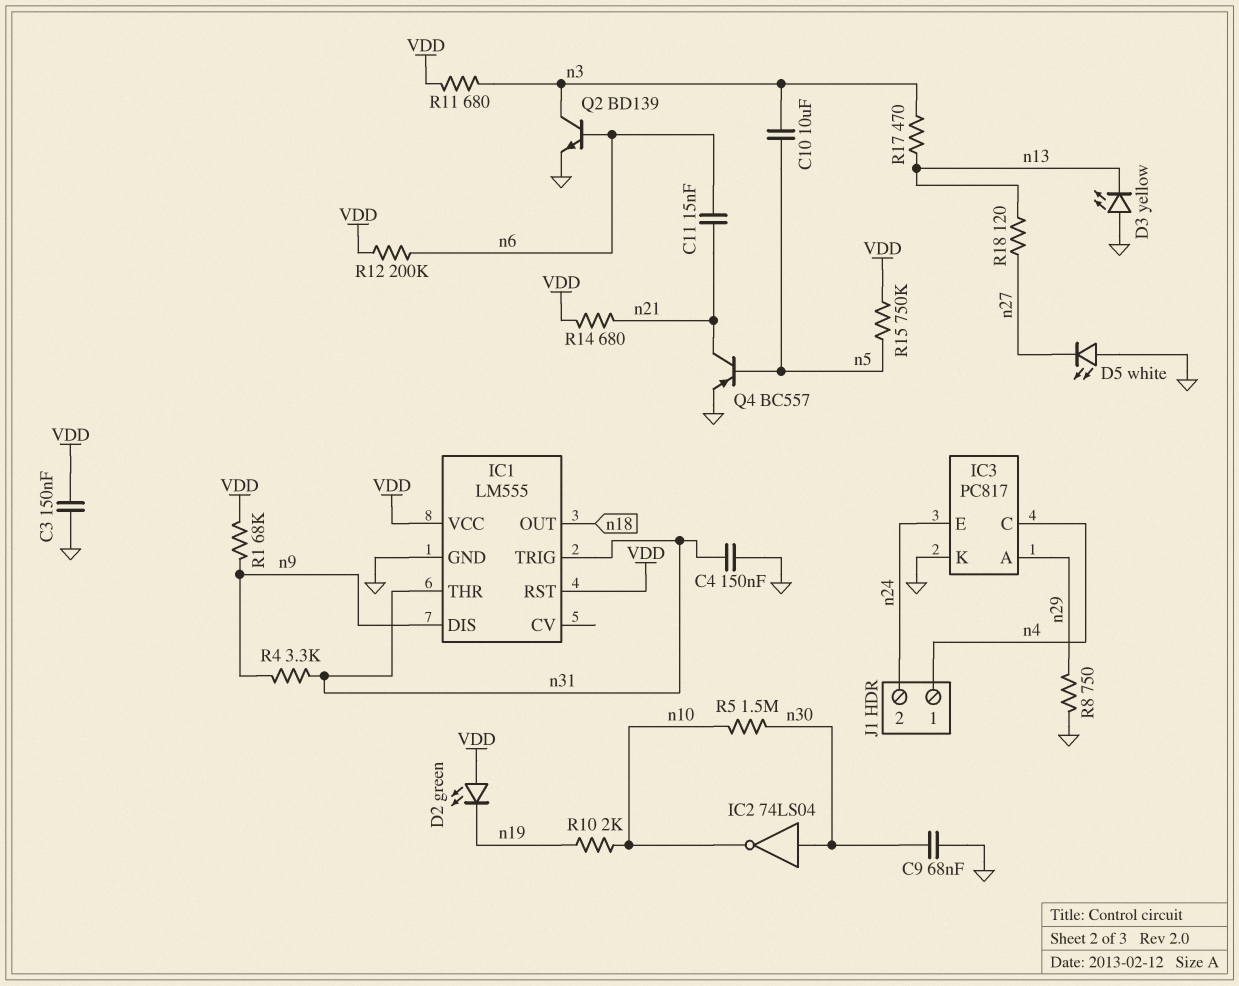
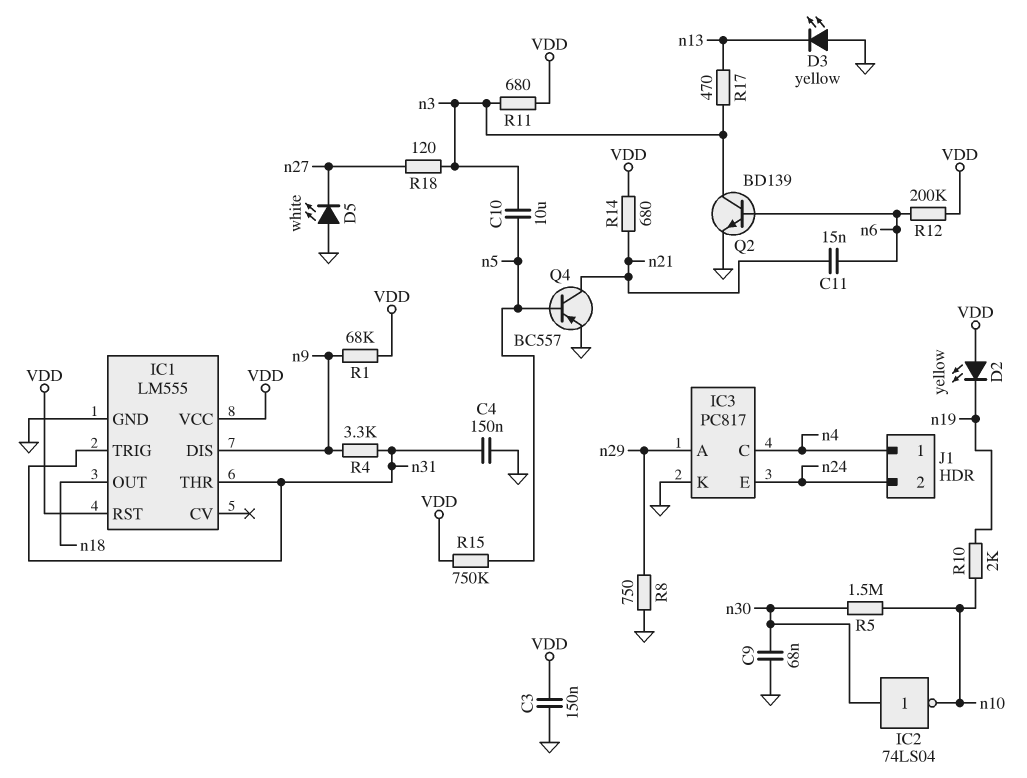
D2: LED green (A VDD, K n19) -> LED yellow (A VDD, K n19)
R18: 120 (n13, n27) -> 120 (n3, n27)

